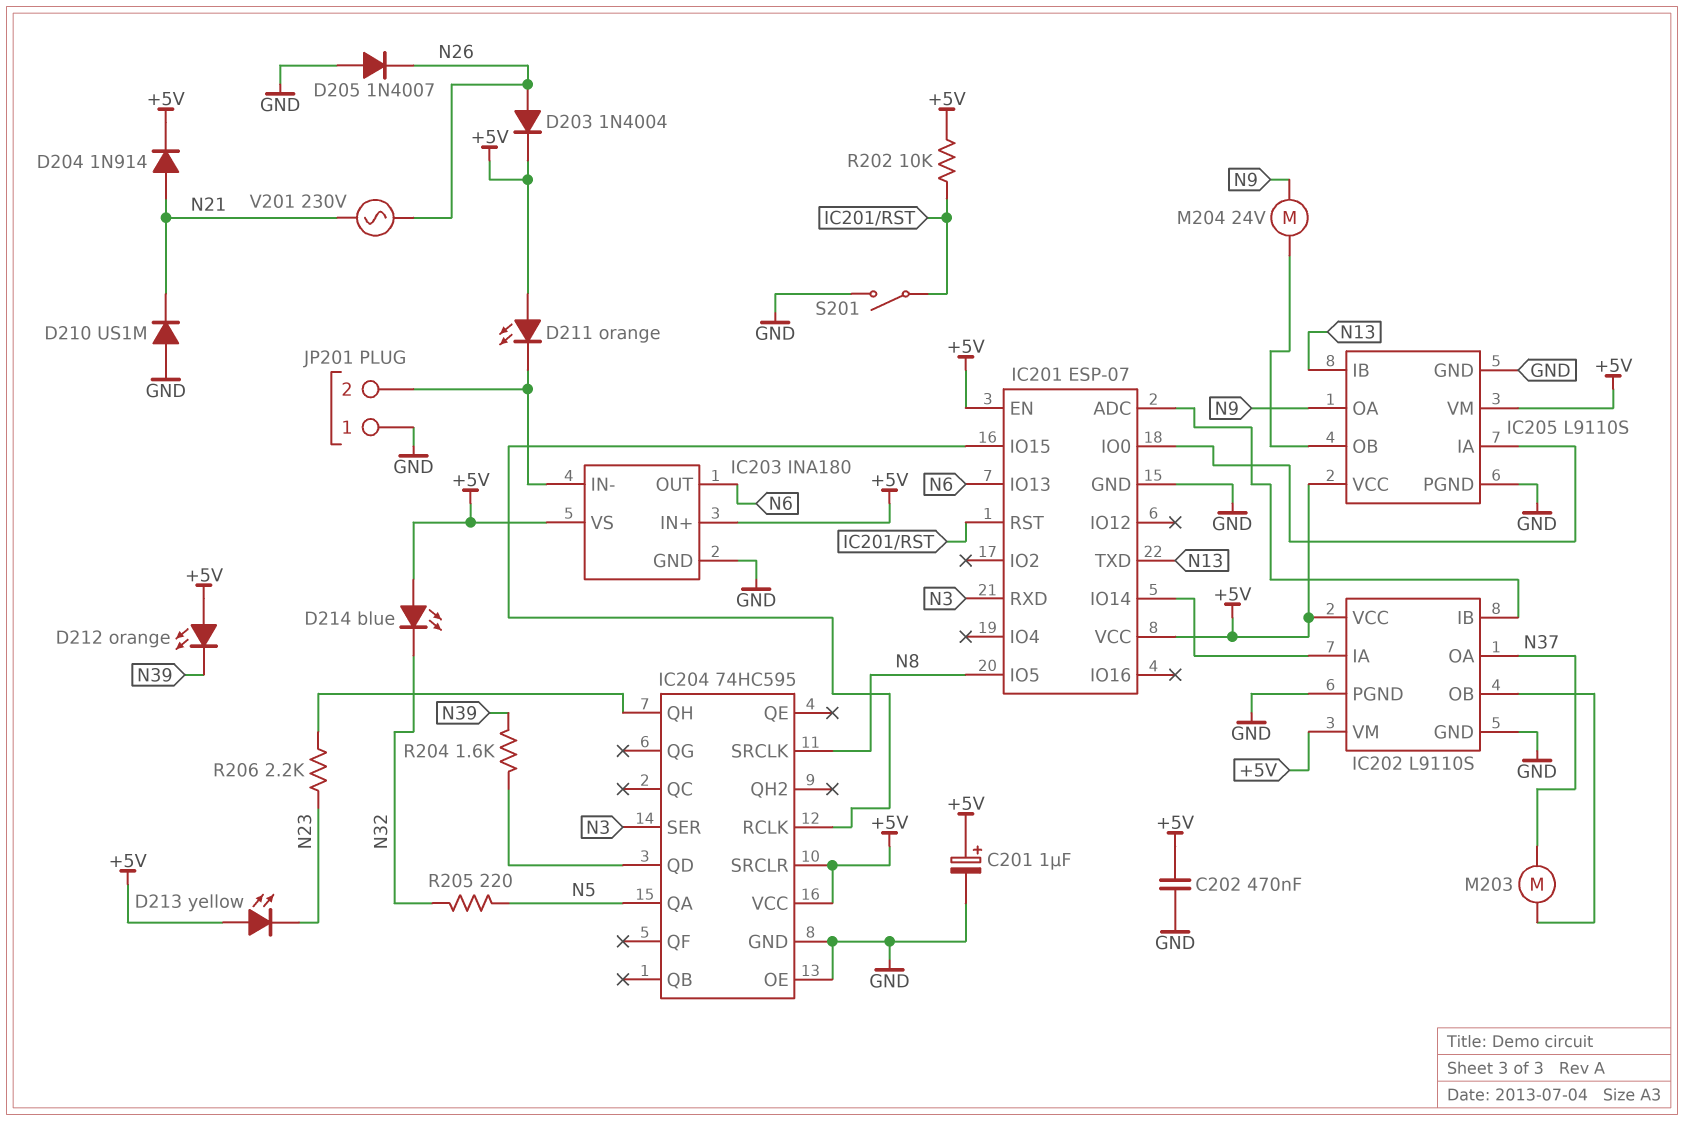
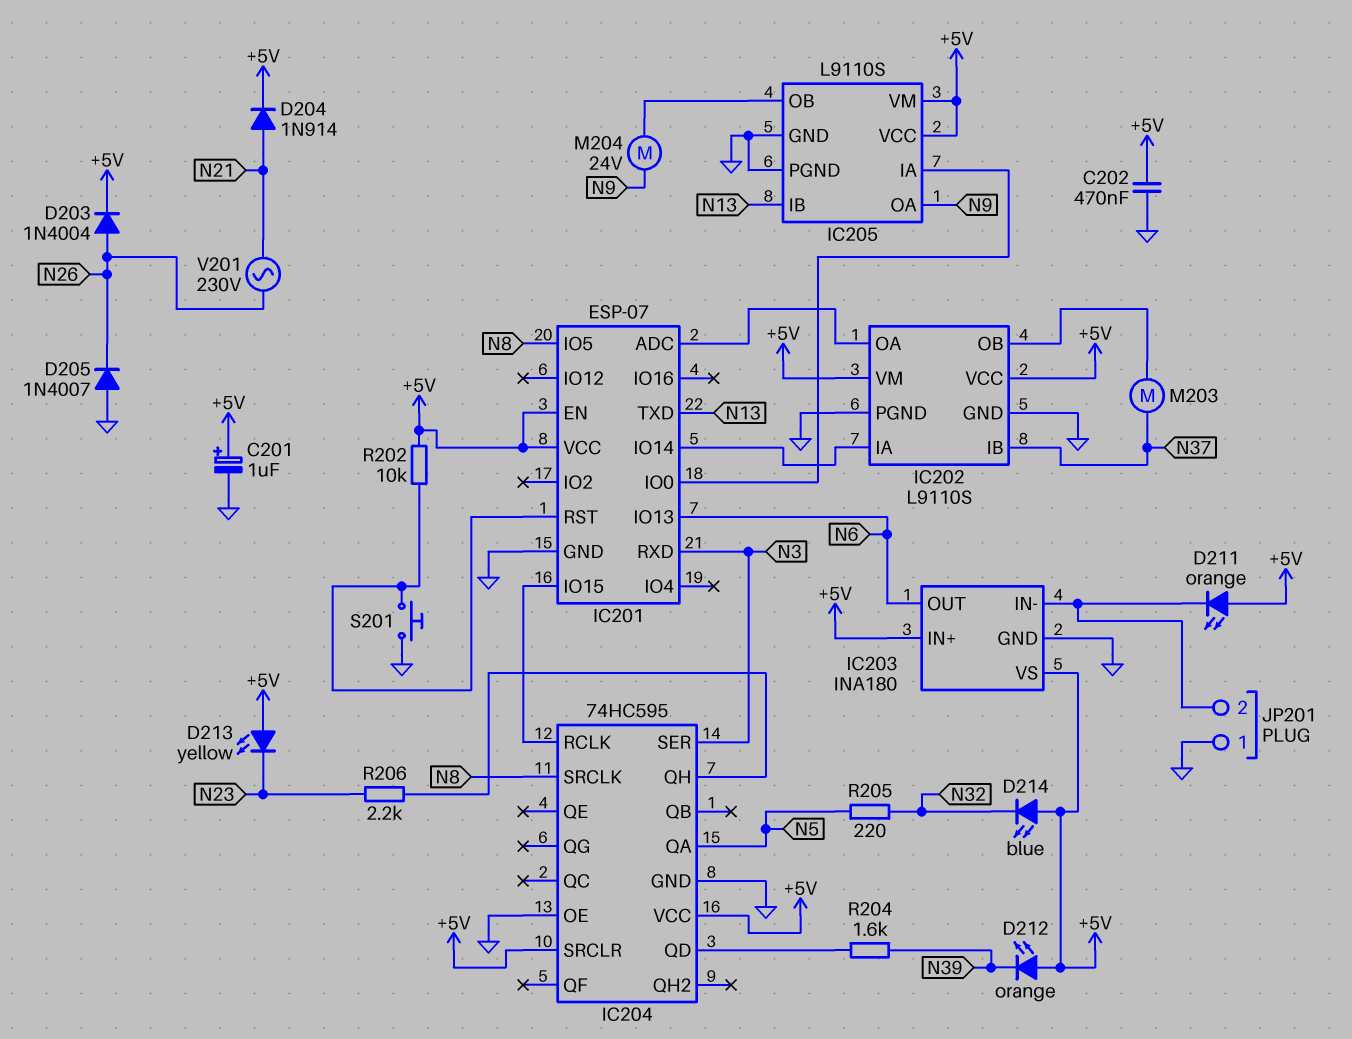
D210: diode US1M (A GND, K N21) -> none
IC202 pin IB: IC201/ADC -> N37
IC202 pin OA: N37 -> IC201/ADC
S201: switch (GND, IC201/RST) -> button (GND, IC201/RST)

